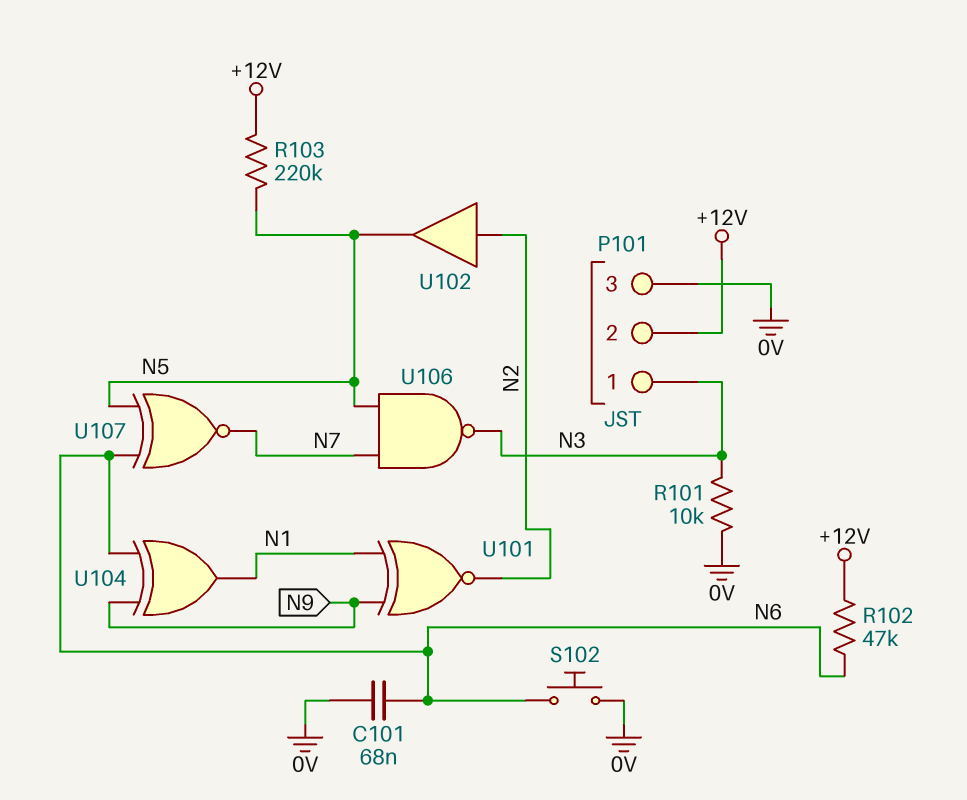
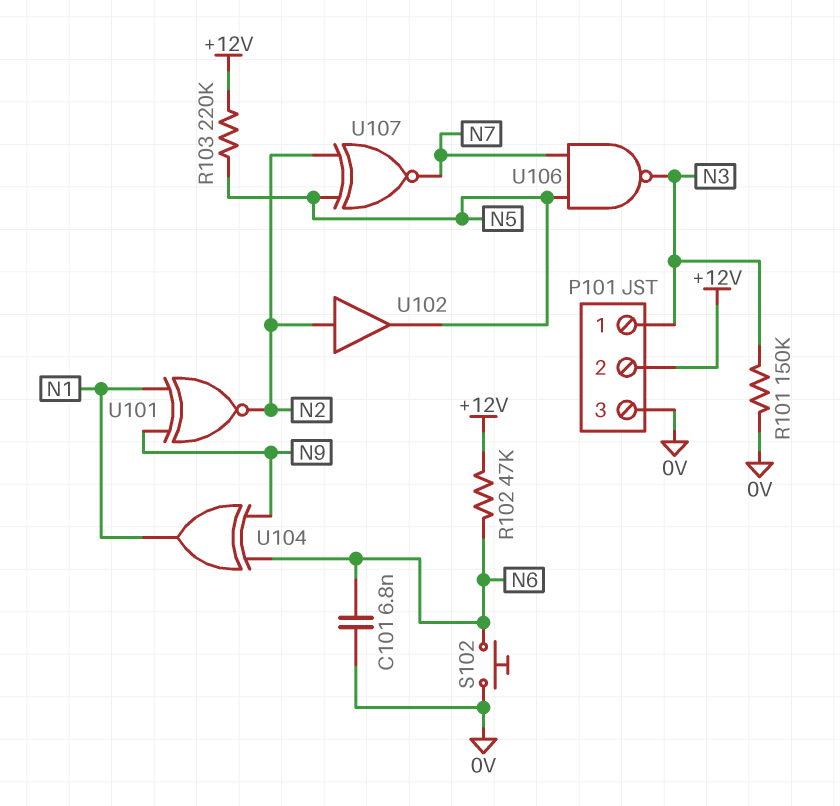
C101: 68nF (0V, N6) -> 6.8nF (0V, N6)
R101: 10k (0V, N3) -> 150k (0V, N3)
U107: XNOR (in N5, in N6, out N7) -> XNOR (in N2, in N5, out N7)

